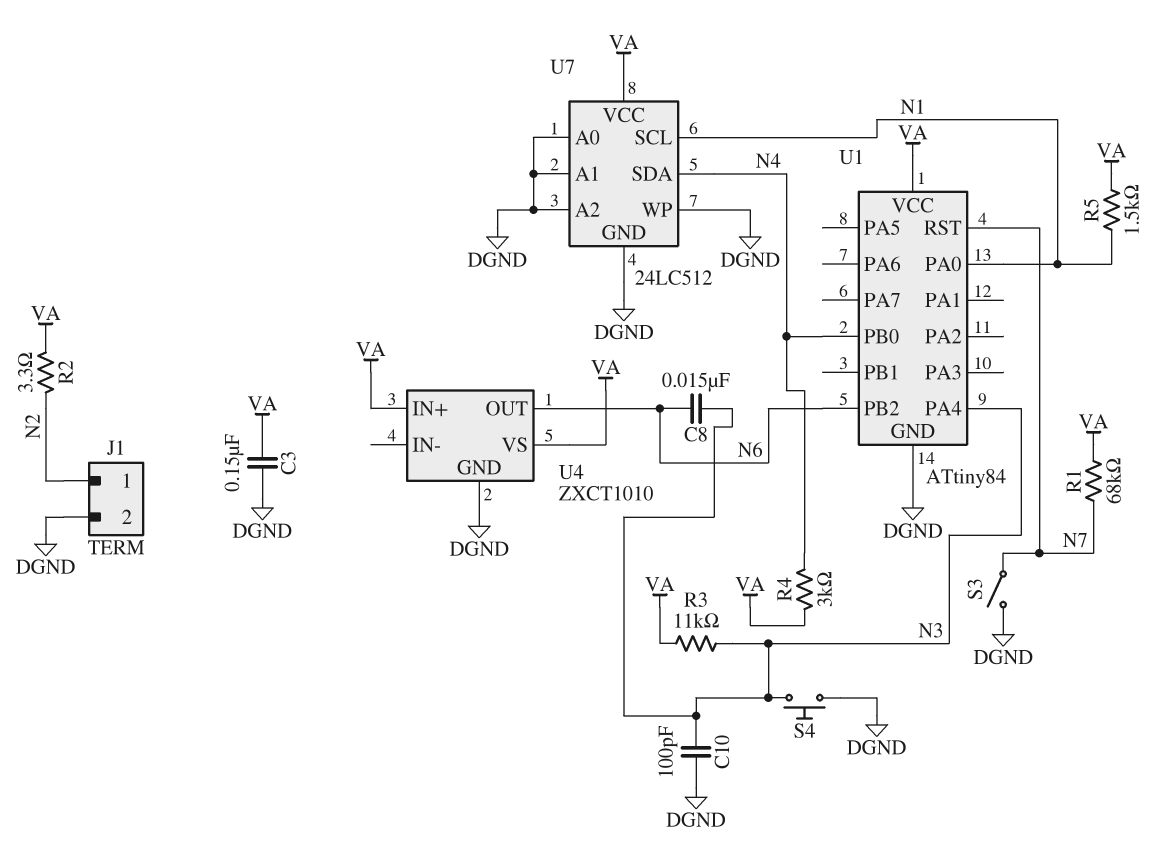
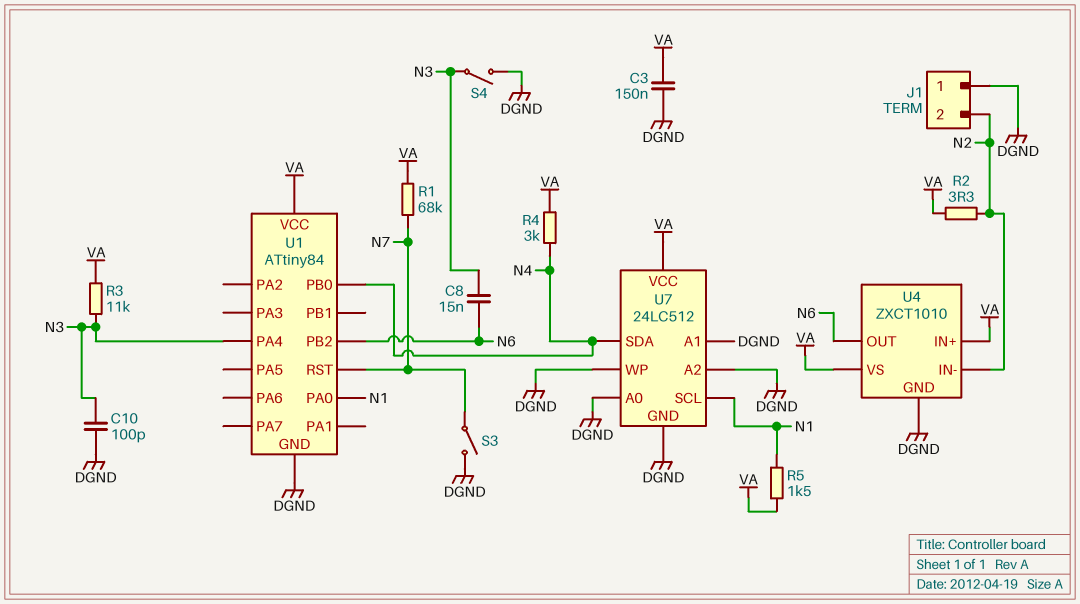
J1 pin 1: N2 -> DGND
J1 pin 2: DGND -> N2
S4: button (DGND, N3) -> switch (DGND, N3)
U4 pin IN-: none -> N2

